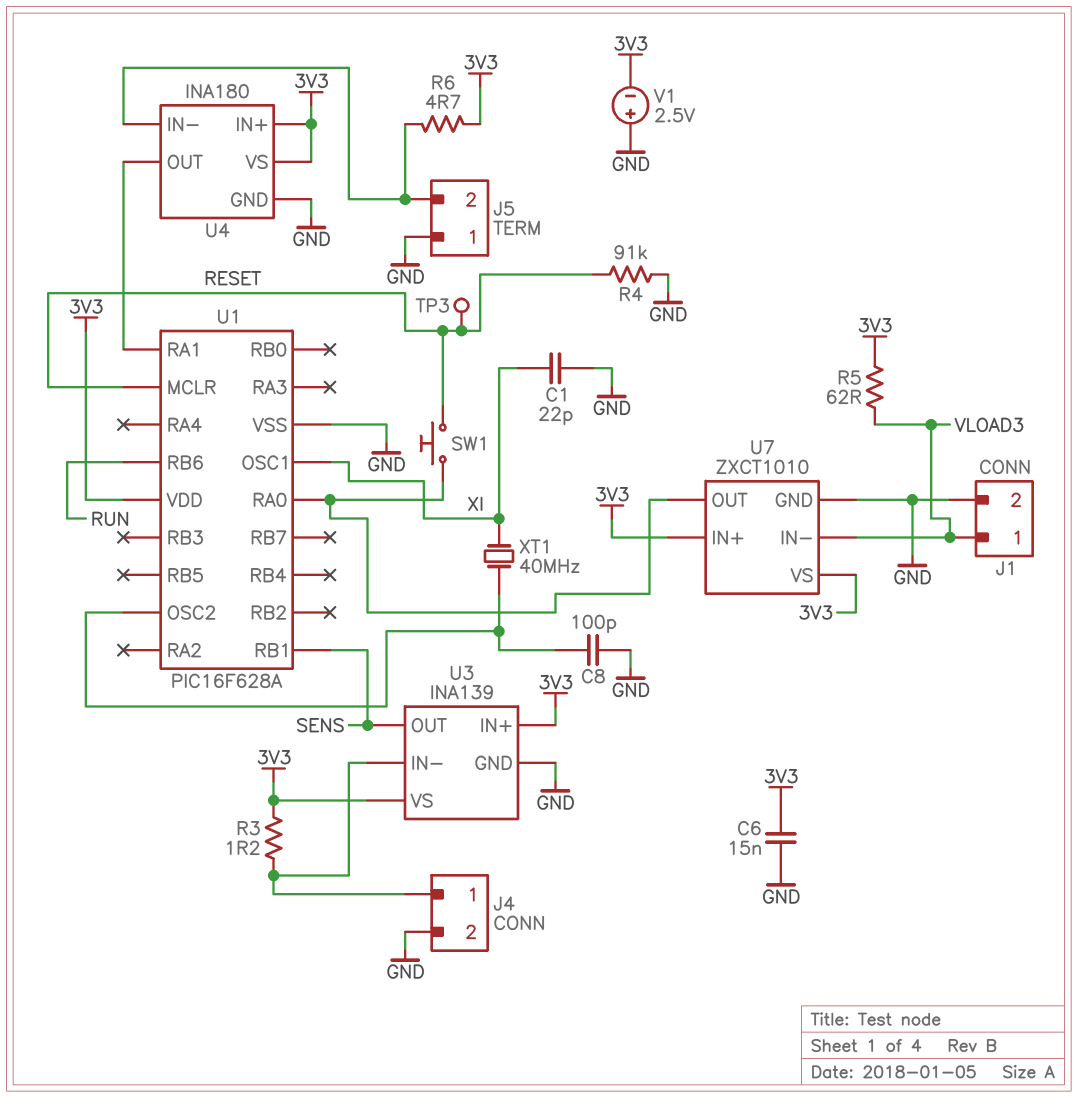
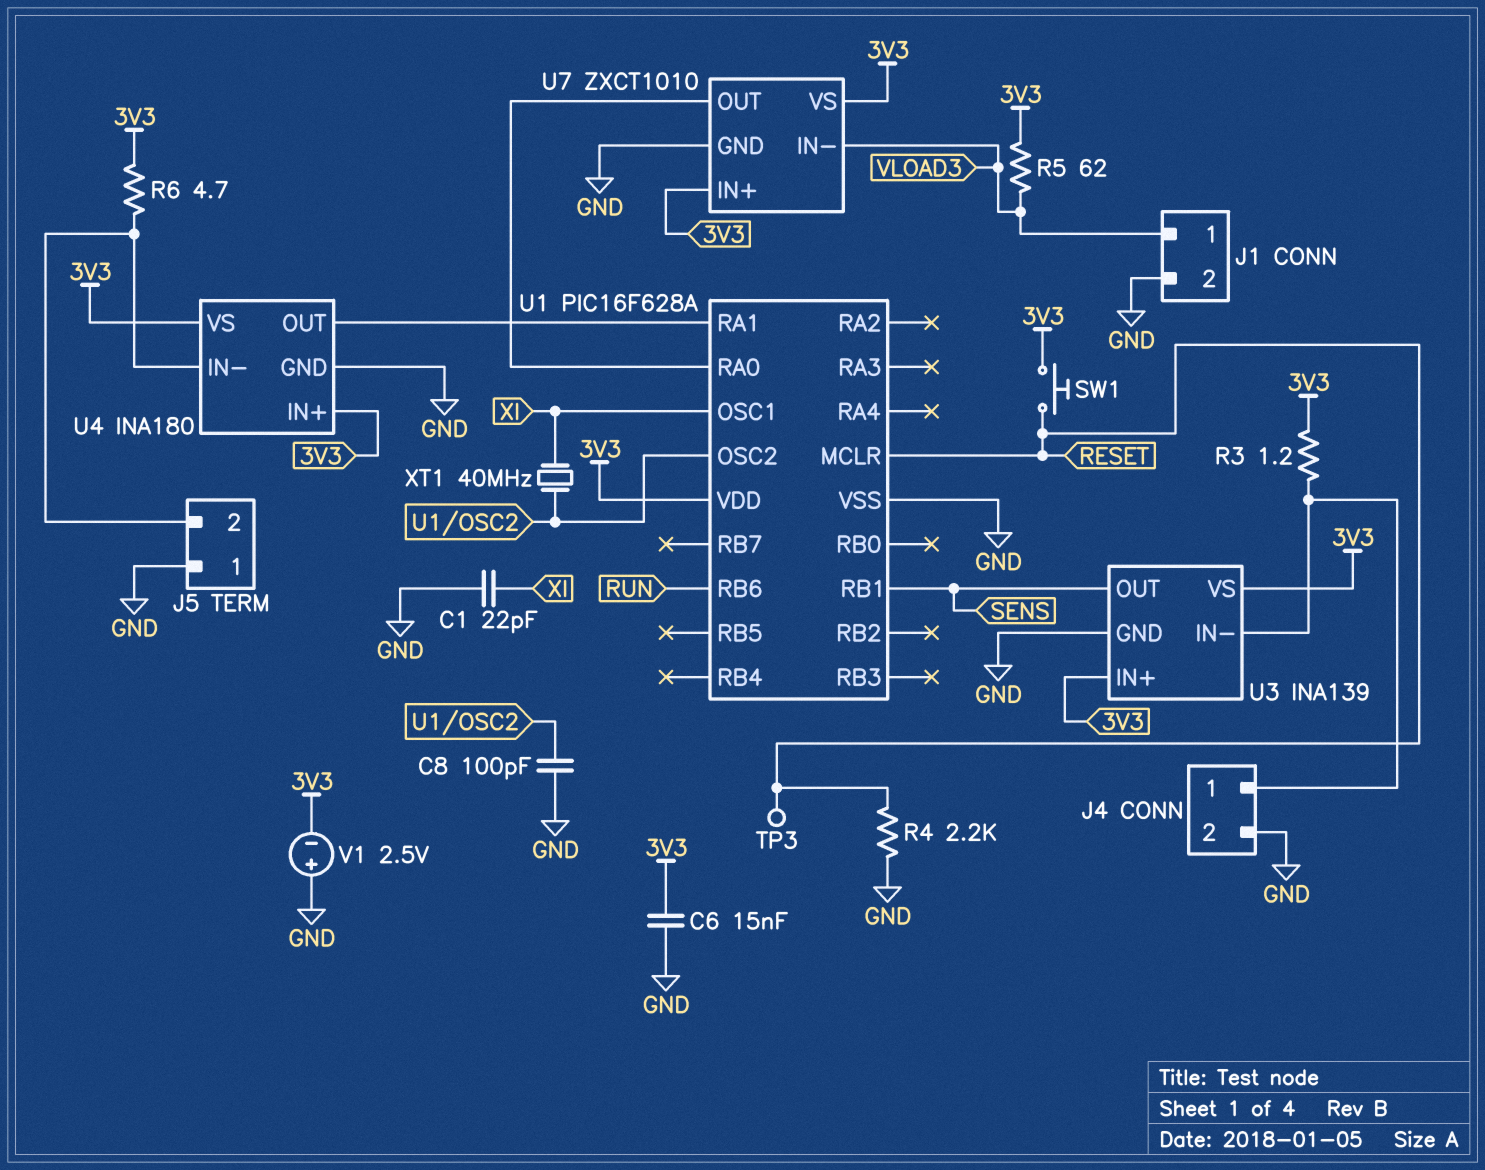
R4: 91k (GND, RESET) -> 2.2k (GND, RESET)
SW1: button (RESET, U1/RA0) -> button (3V3, RESET)

